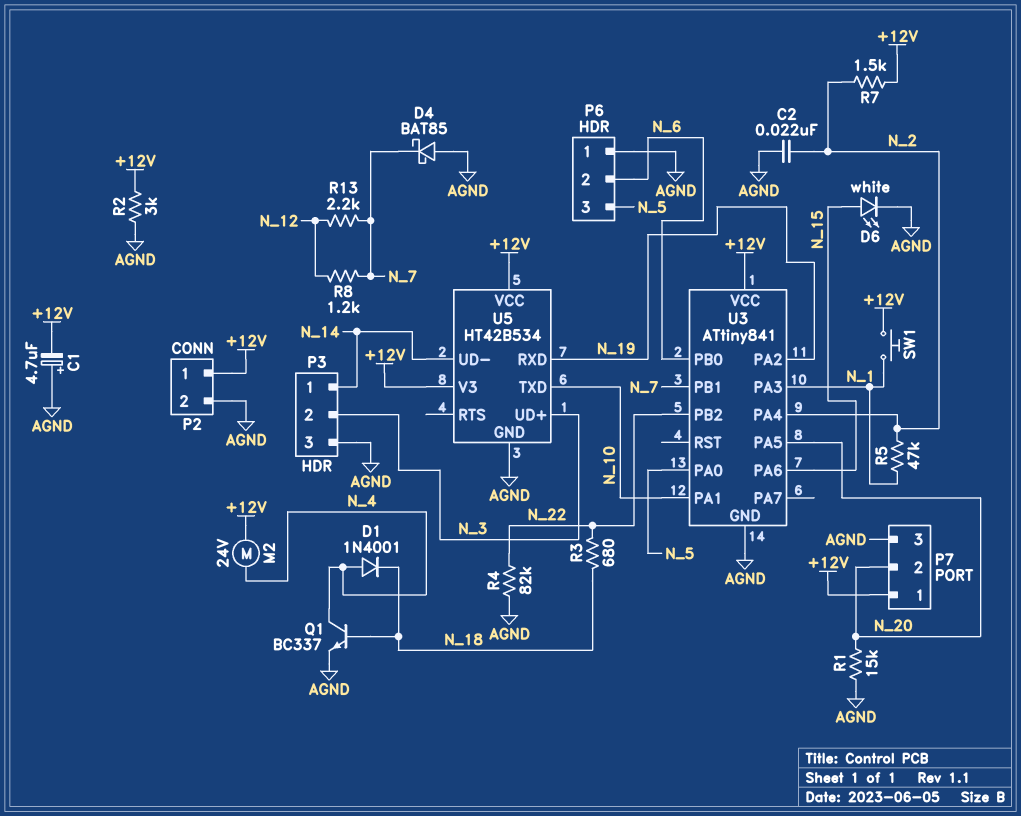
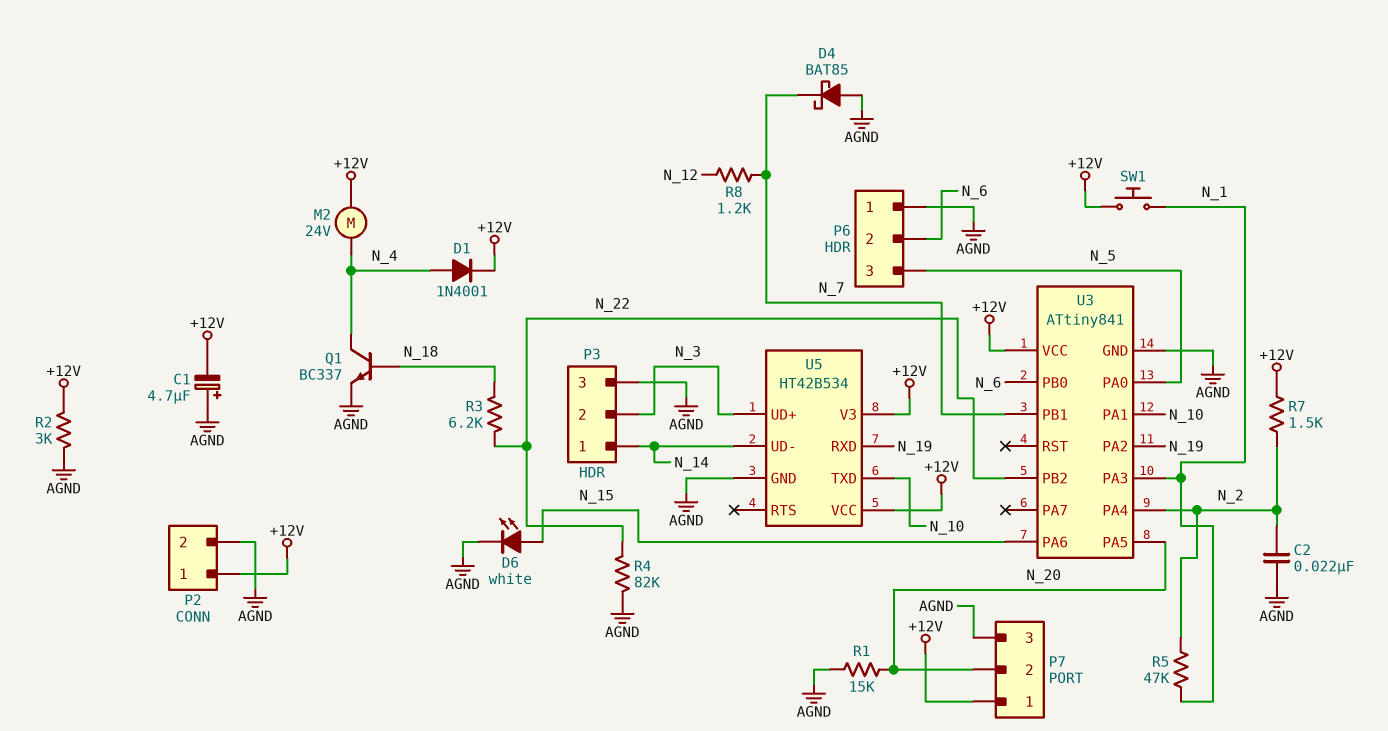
D1: diode 1N4001 (A N_4, K N_18) -> diode 1N4001 (A N_4, K +12V)
R3: 680 (N_18, N_22) -> 6.2k (N_18, N_22)
R13: 2.2k (N_7, N_12) -> none

